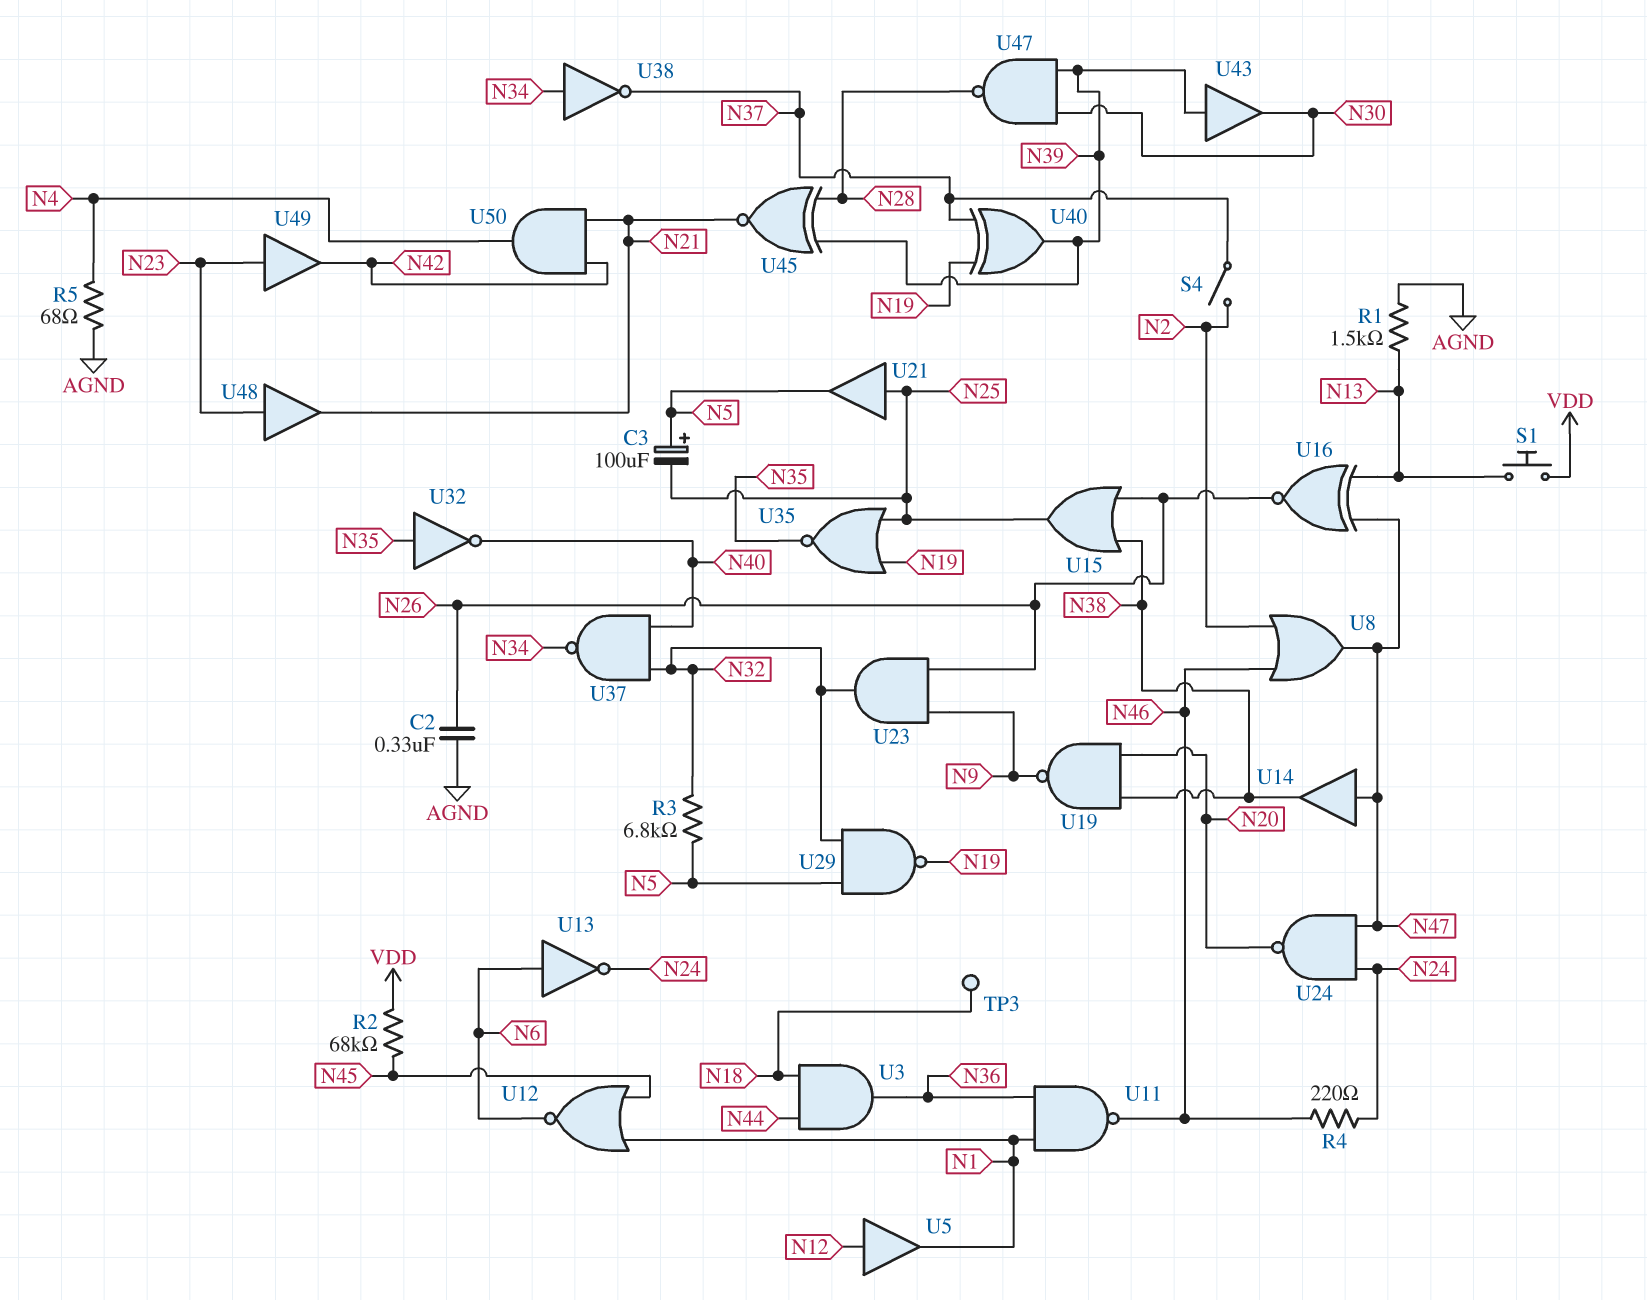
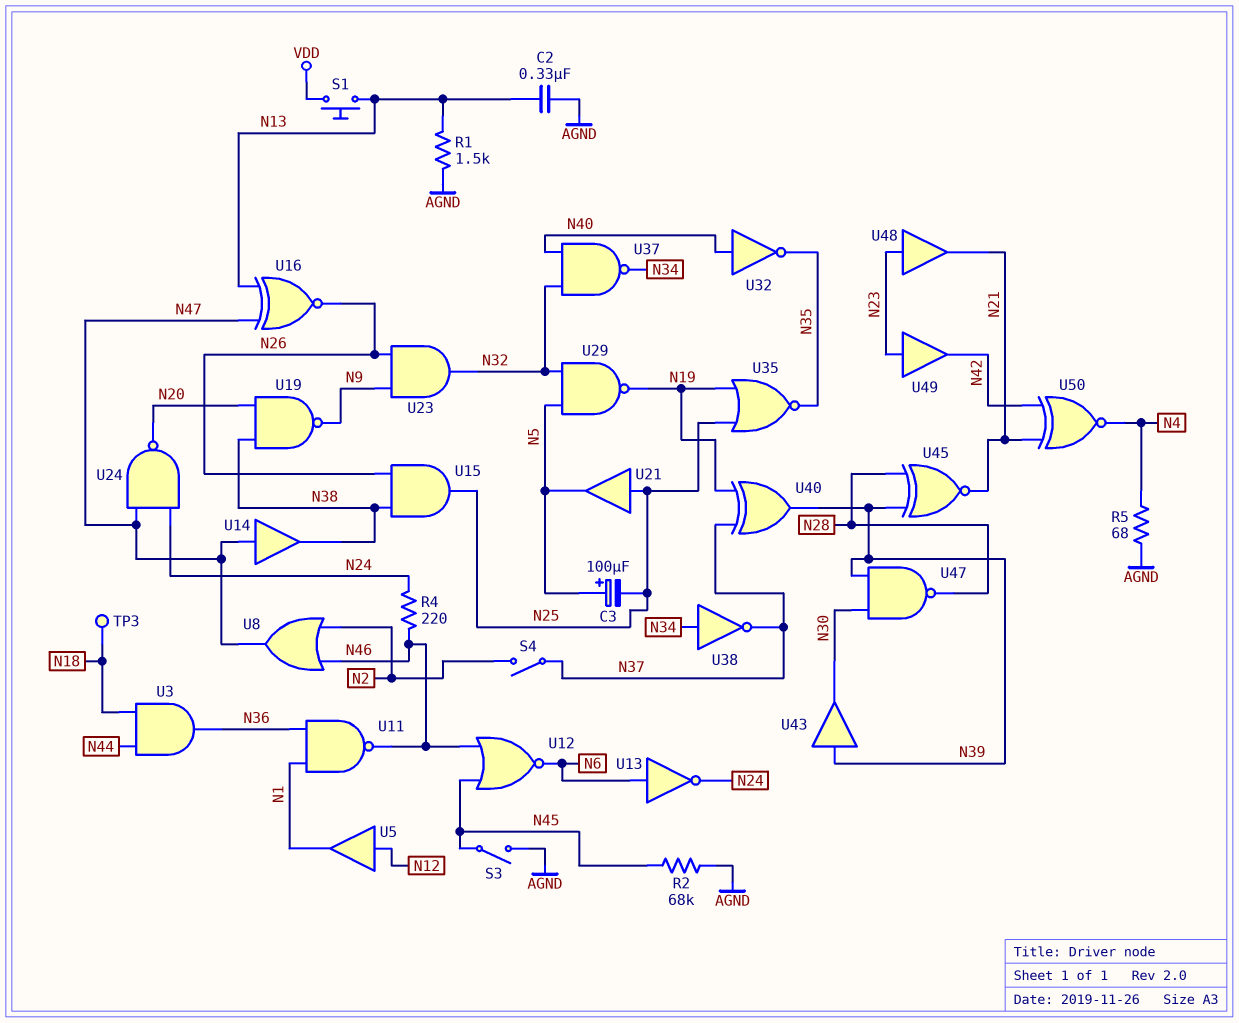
C2: 330nF (AGND, N26) -> 330nF (AGND, N13)
R2: 68k (N45, VDD) -> 68k (AGND, N45)
R3: 6.8k (N5, N32) -> none
S3: none -> switch (AGND, N45)
U12: NOR (in N1, in N45, out N6) -> NOR (in N45, in N46, out N6)
U15: OR (in N26, in N38, out N25) -> AND (in N26, in N38, out N25)
U32: NOT (in N35, out N40) -> NOT (in N40, out N35)
U50: AND (in N21, in N42, out N4) -> XNOR (in N21, in N42, out N4)

